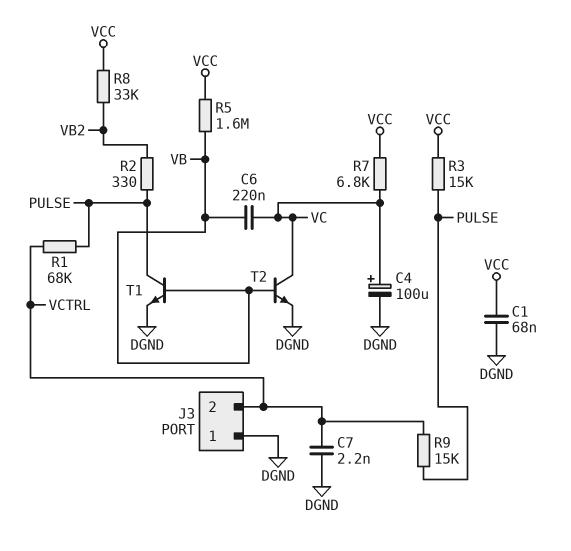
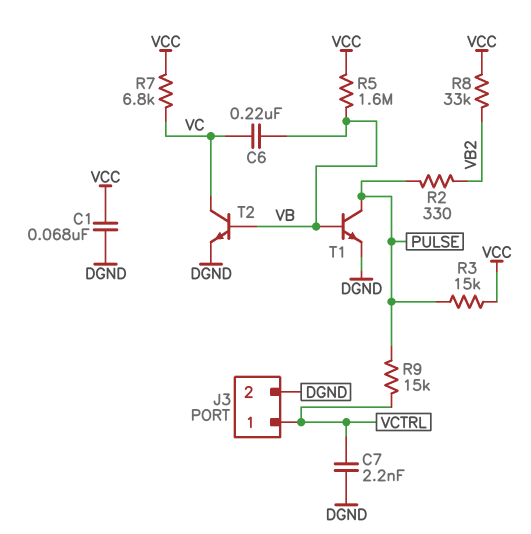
C4: 100uF (plus VC, minus DGND) -> none
J3 pin 1: DGND -> VCTRL
J3 pin 2: VCTRL -> DGND
R1: 68k (PULSE, VCTRL) -> none

